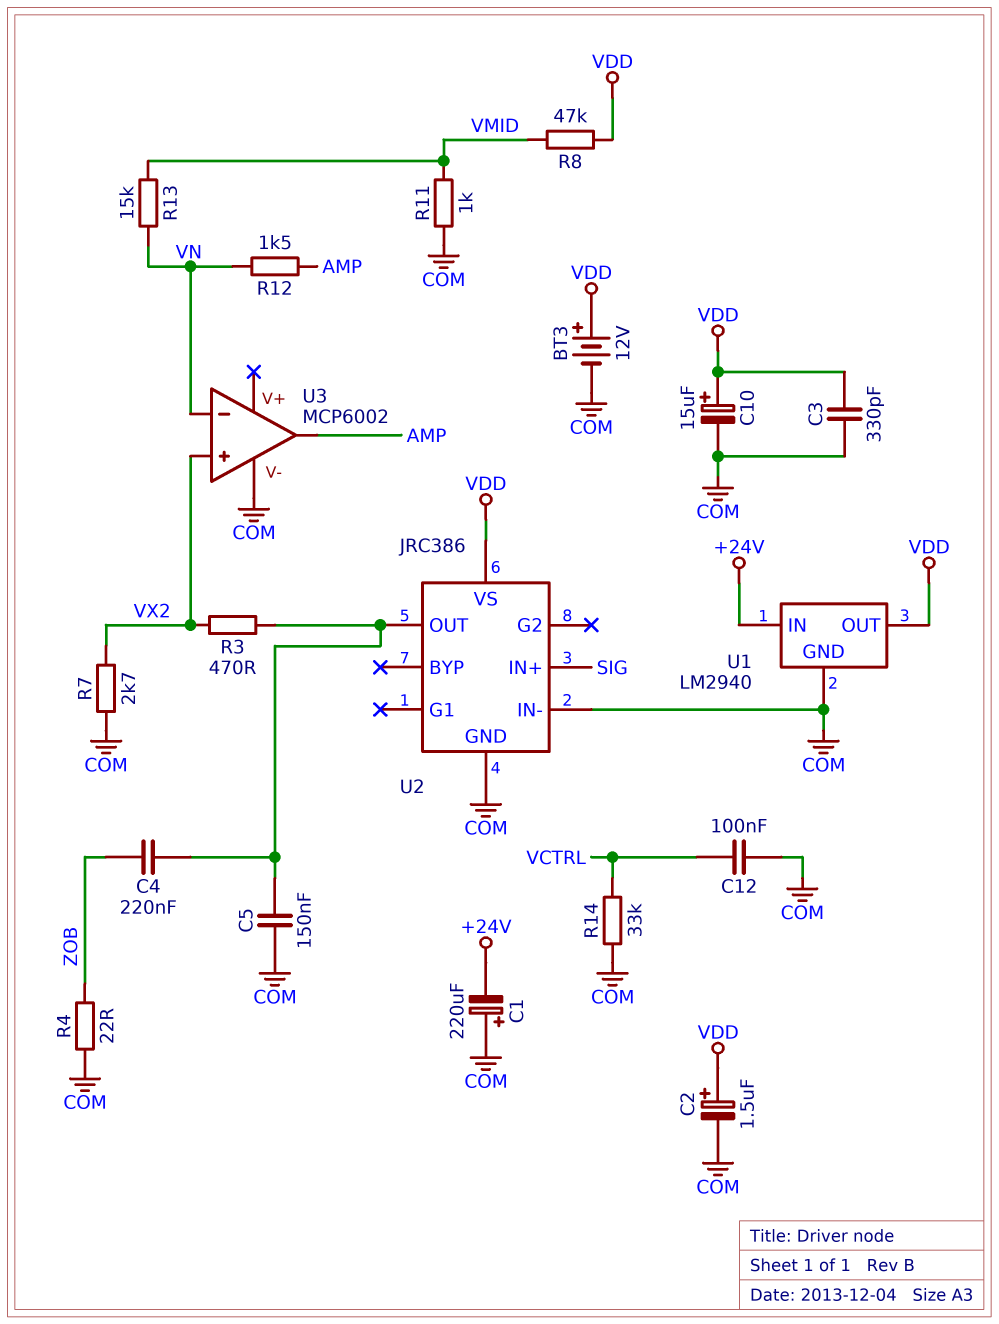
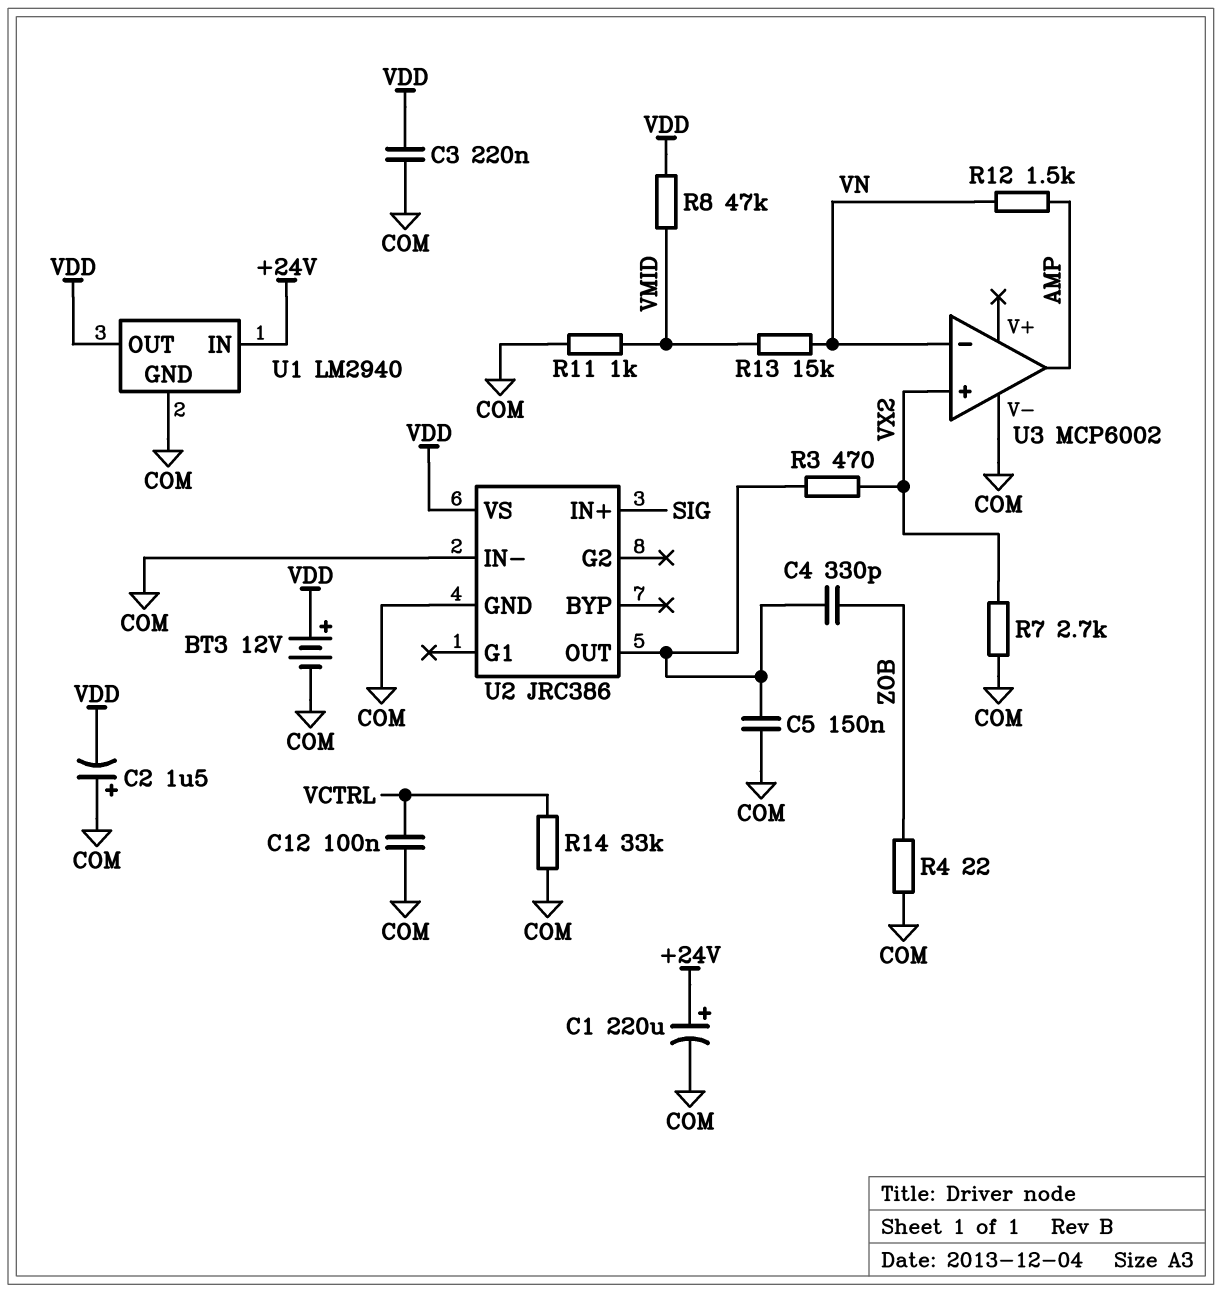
C1: 220uF (plus COM, minus +24V) -> 220uF (plus +24V, minus COM)
C2: 1.5uF (plus VDD, minus COM) -> 1.5uF (plus COM, minus VDD)
C3: 330pF (COM, VDD) -> 220nF (COM, VDD)
C4: 220nF (U2/OUT, ZOB) -> 330pF (U2/OUT, ZOB)
C10: 15uF (plus VDD, minus COM) -> none

